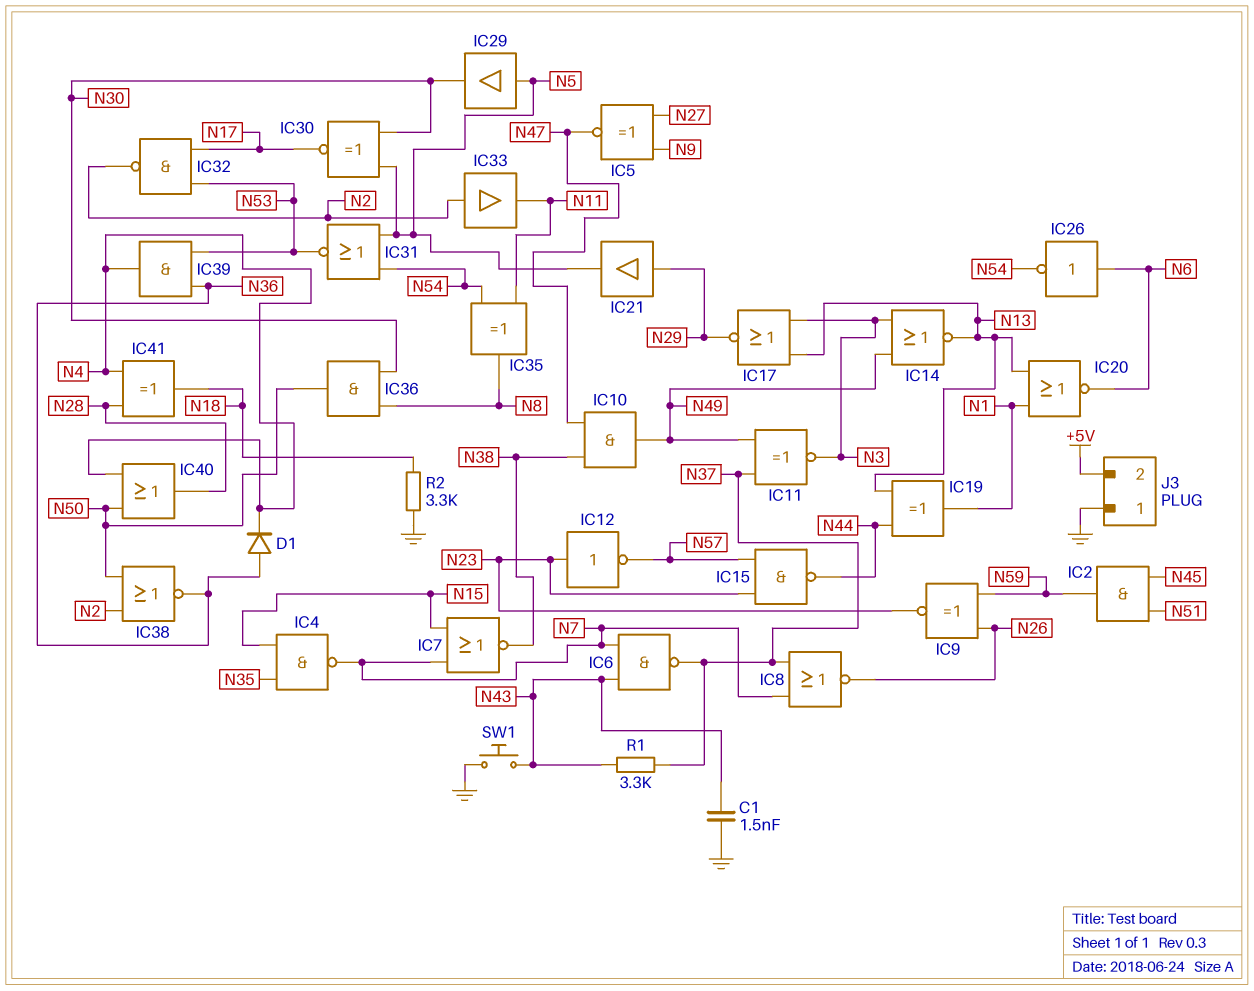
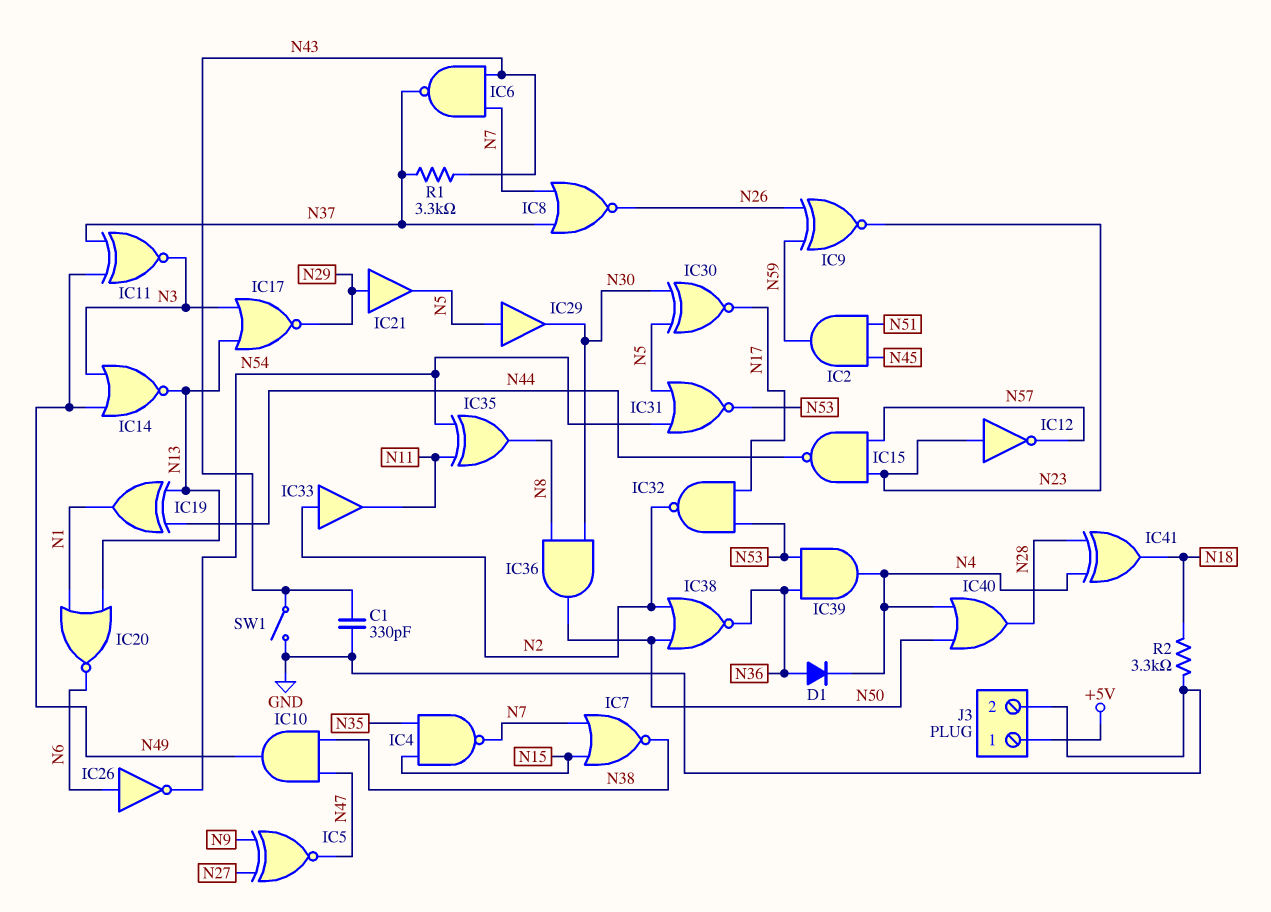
C1: 1.5nF (GND, N43) -> 330pF (GND, N43)
J3 pin 1: GND -> +5V
J3 pin 2: +5V -> GND
SW1: button (GND, N43) -> switch (GND, N43)

